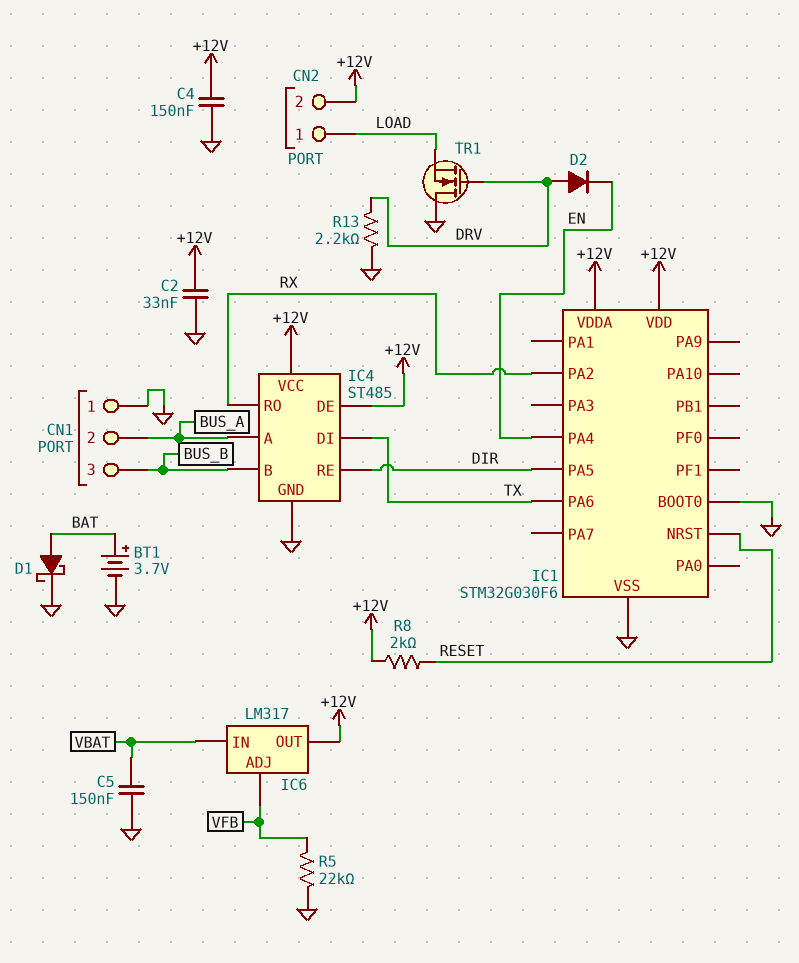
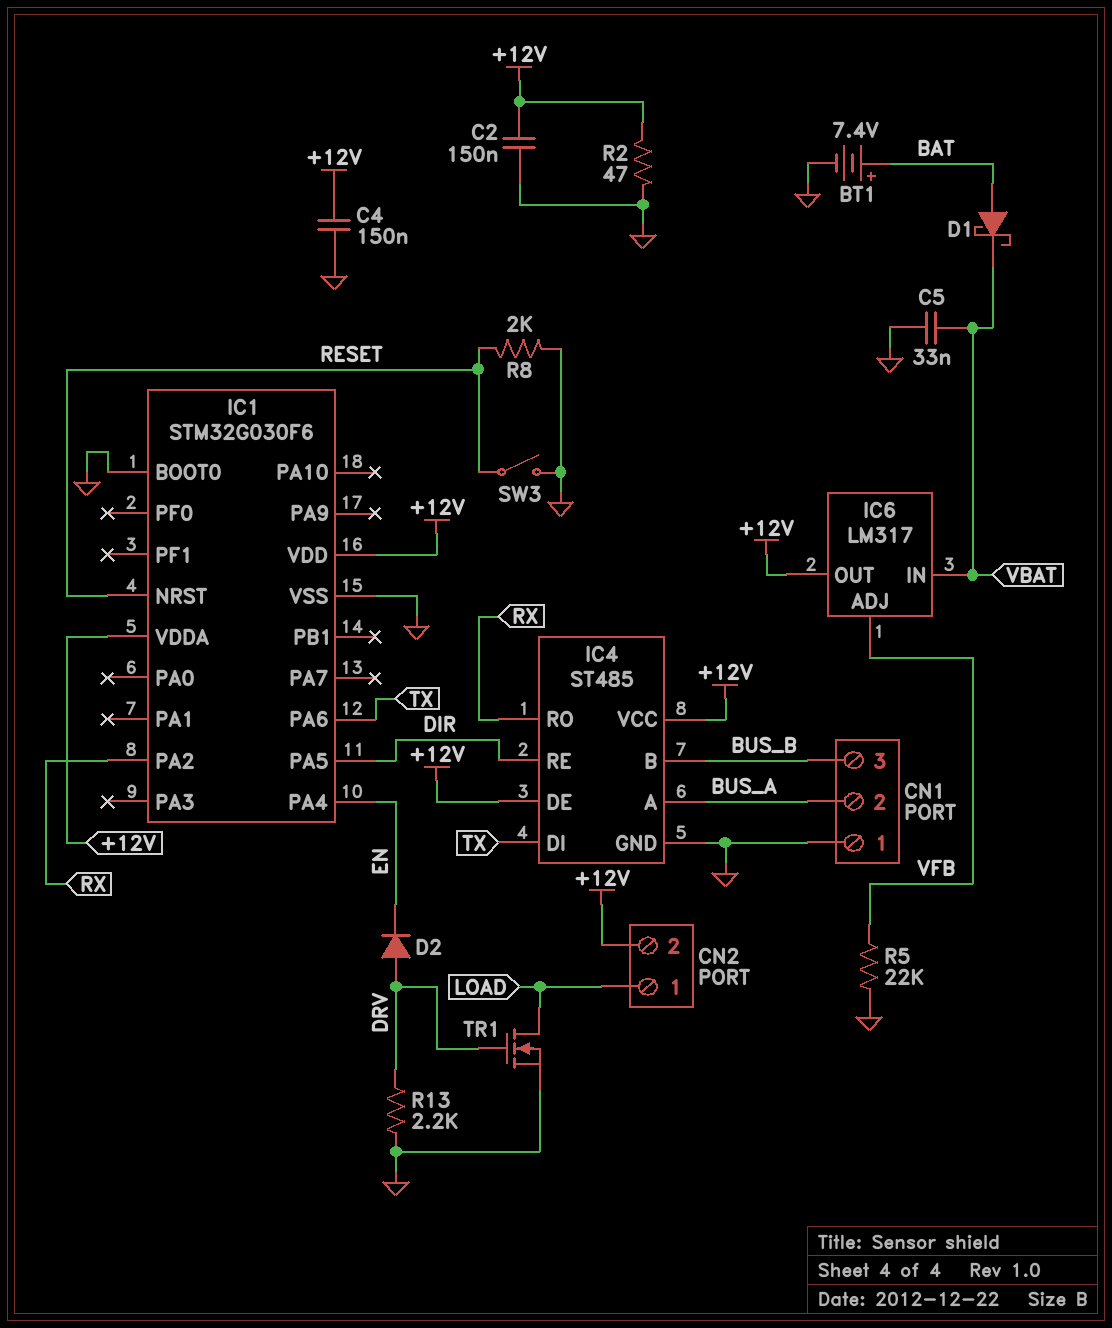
BT1: 3.7V (plus BAT, minus GND) -> 7.4V (plus BAT, minus GND)
C2: 33nF (+12V, GND) -> 150nF (+12V, GND)
C5: 150nF (GND, VBAT) -> 33nF (GND, VBAT)
D1: schottky (A BAT, K GND) -> schottky (A BAT, K VBAT)
R2: none -> 47 (+12V, GND)
R8: 2k (+12V, RESET) -> 2k (GND, RESET)
SW3: none -> switch (GND, RESET)
TR1: NMOS (G DRV, D GND, S LOAD) -> NMOS (G DRV, D LOAD, S GND)

